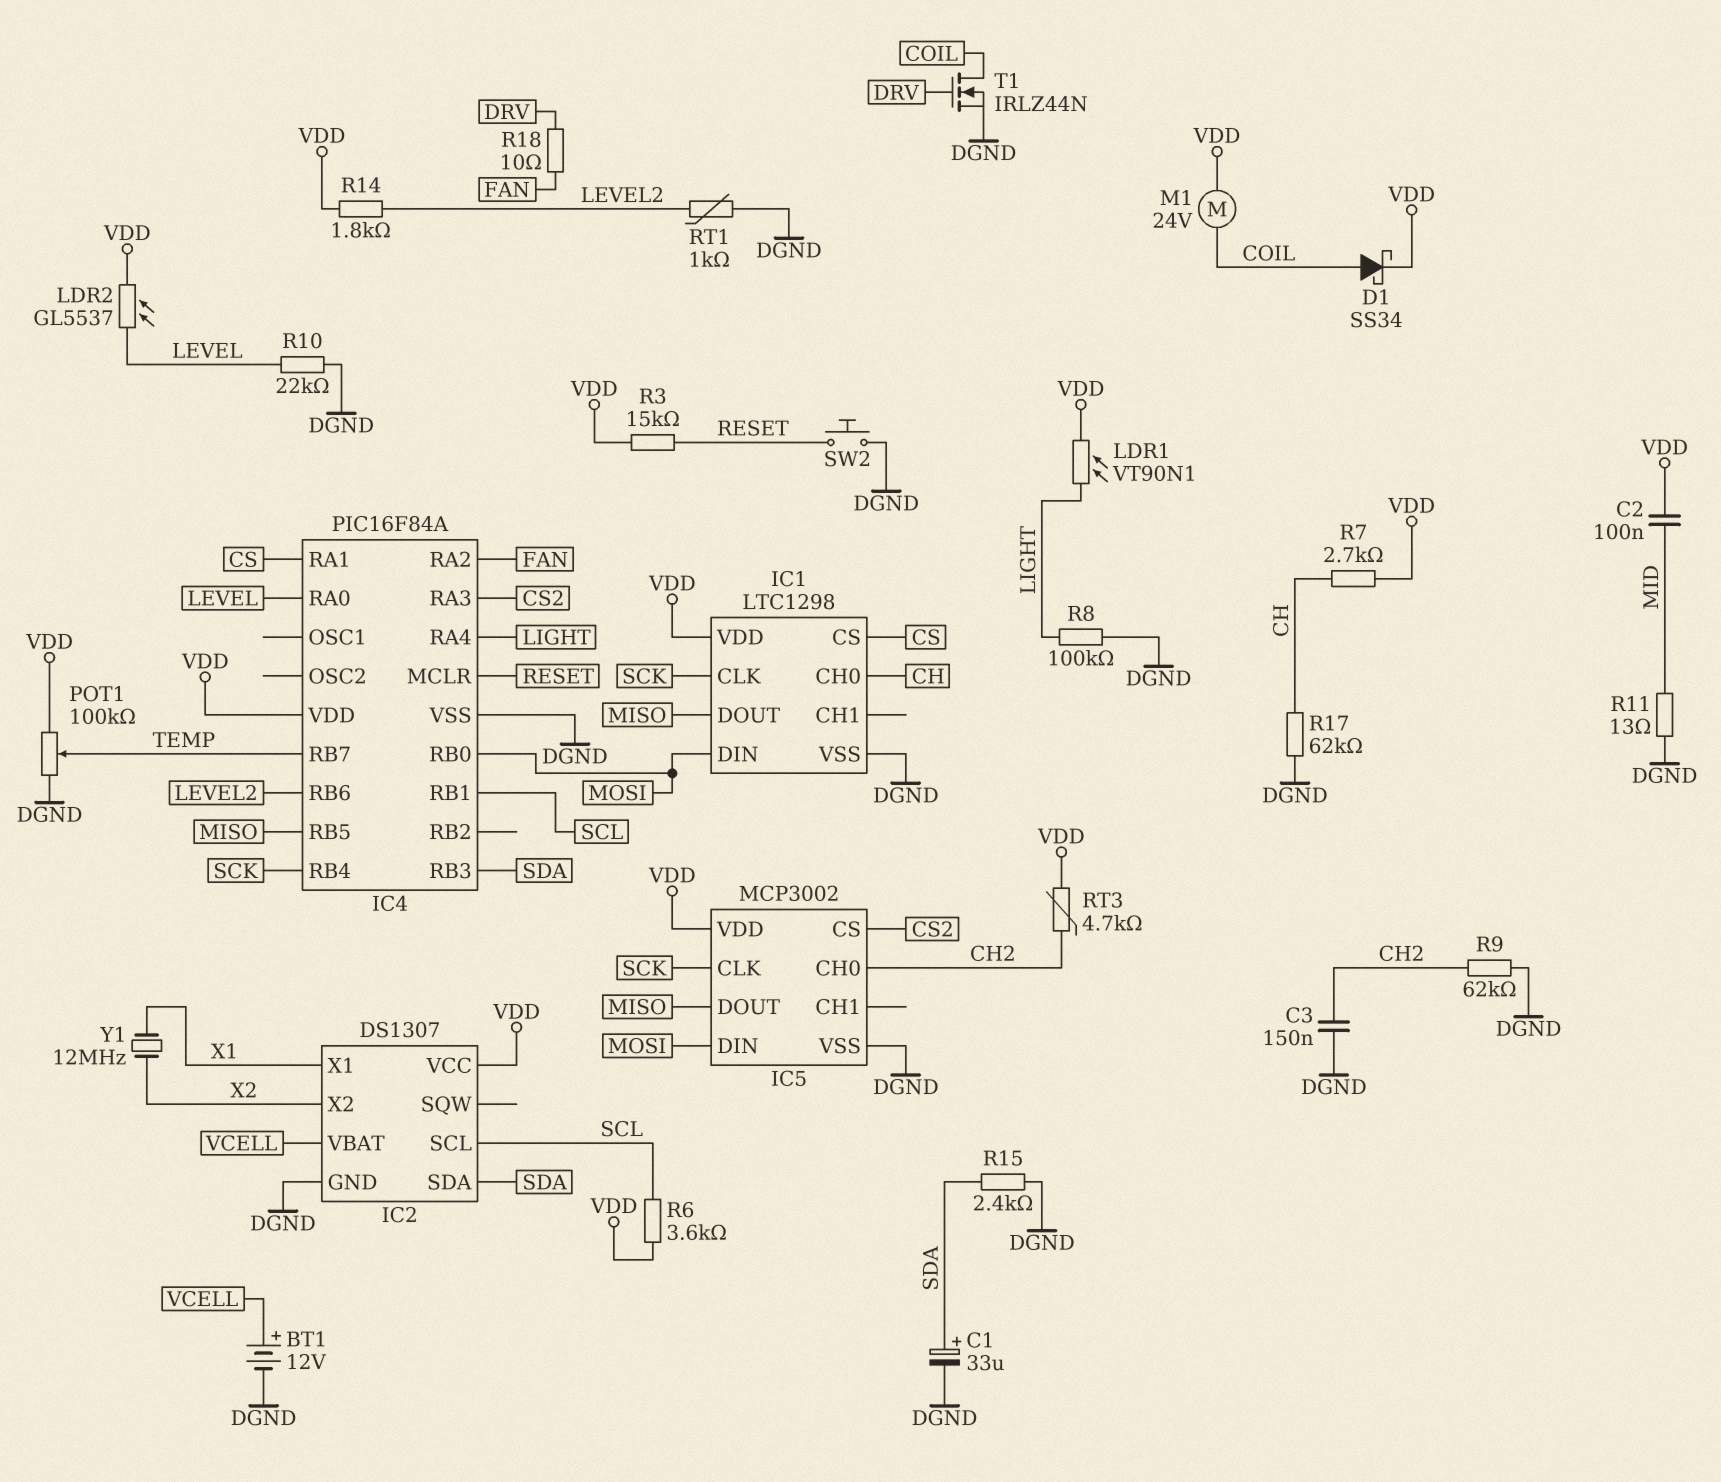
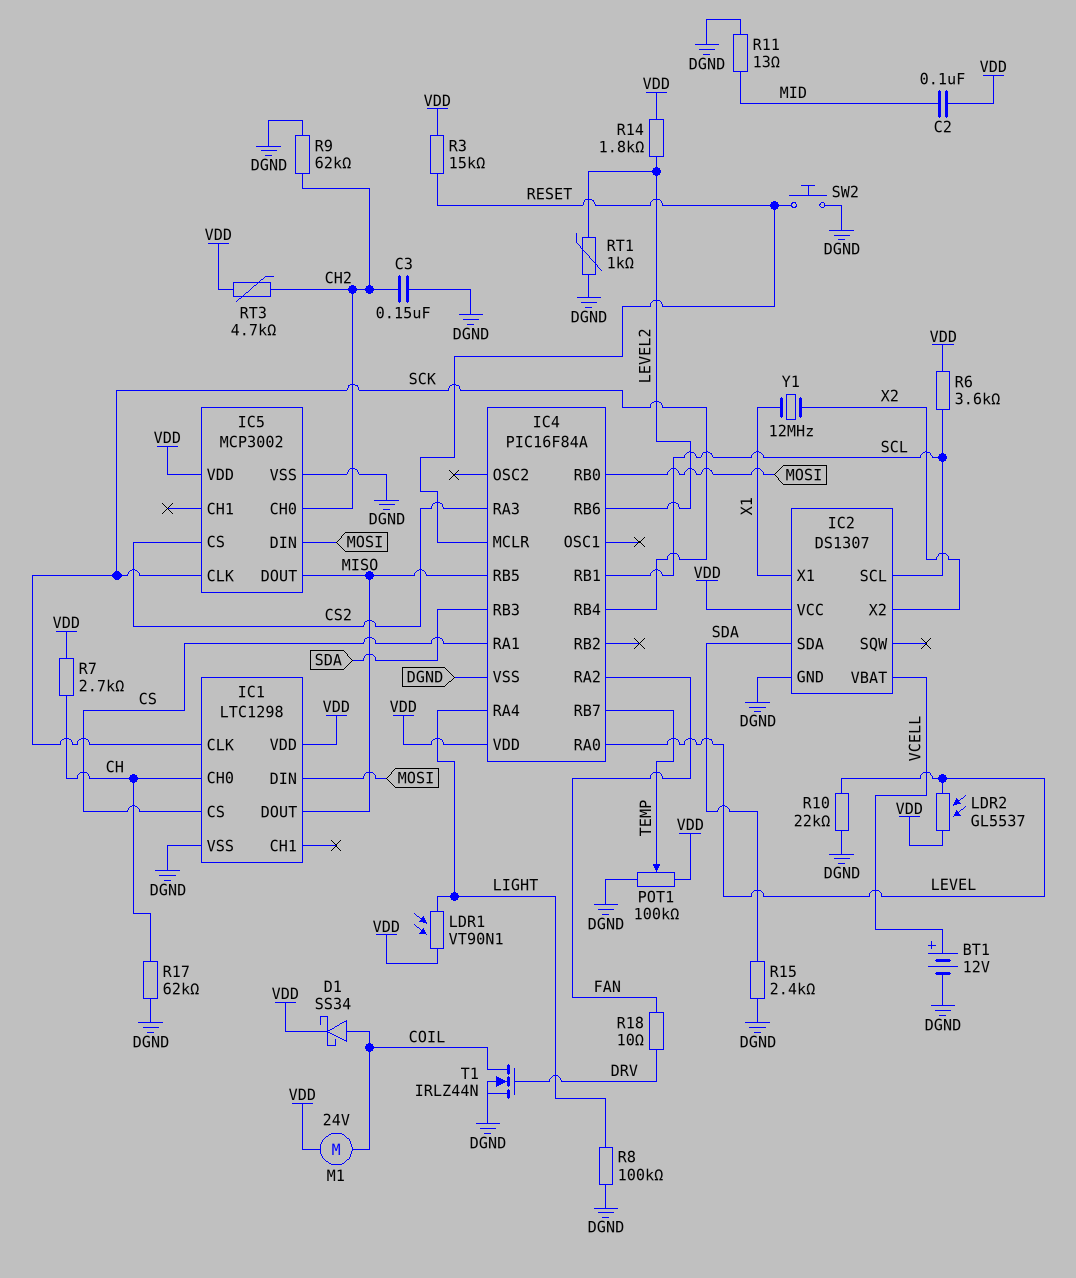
C1: 33uF (plus SDA, minus DGND) -> none

